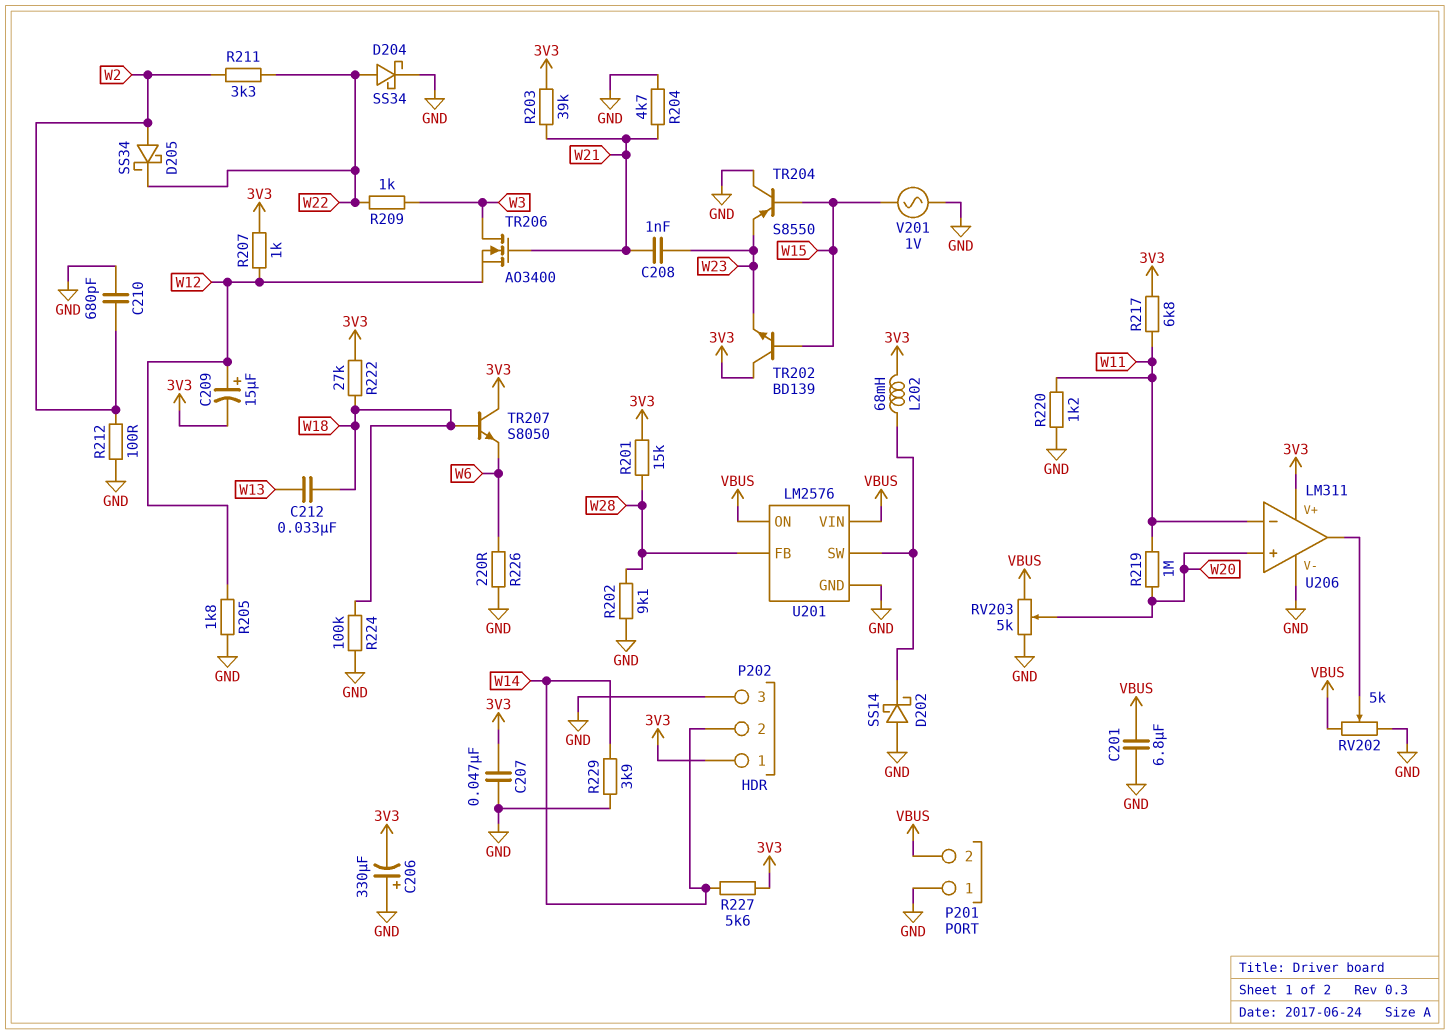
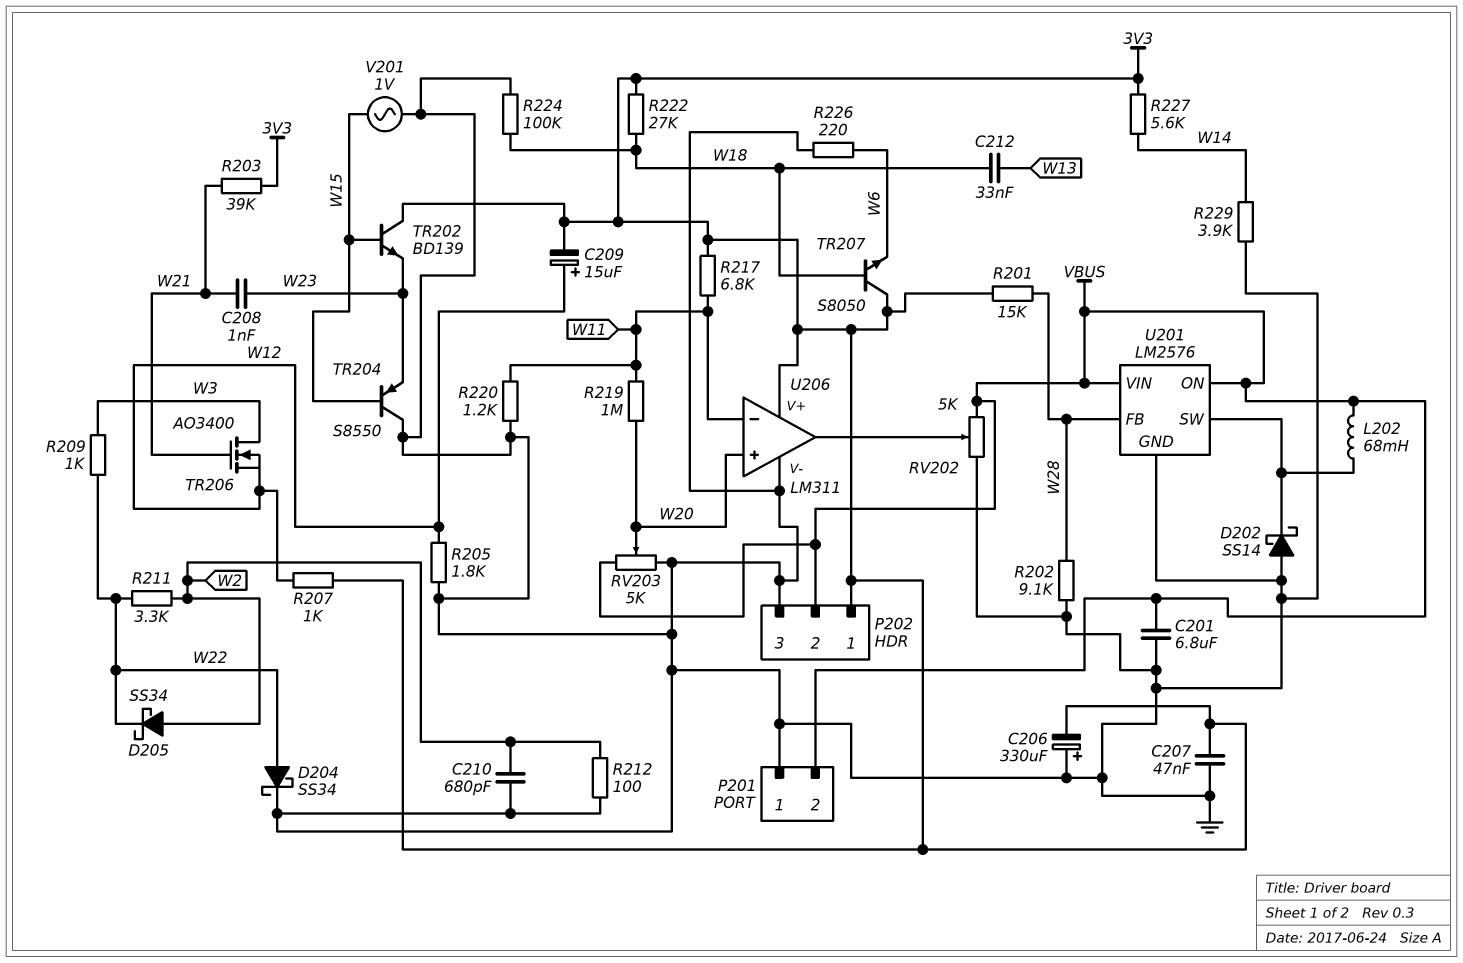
L202: 68mH (3V3, U201/SW) -> 68mH (U201/SW, VBUS)
P202 pin 2: W14 -> VBUS
R204: 4.7k (GND, W21) -> none

